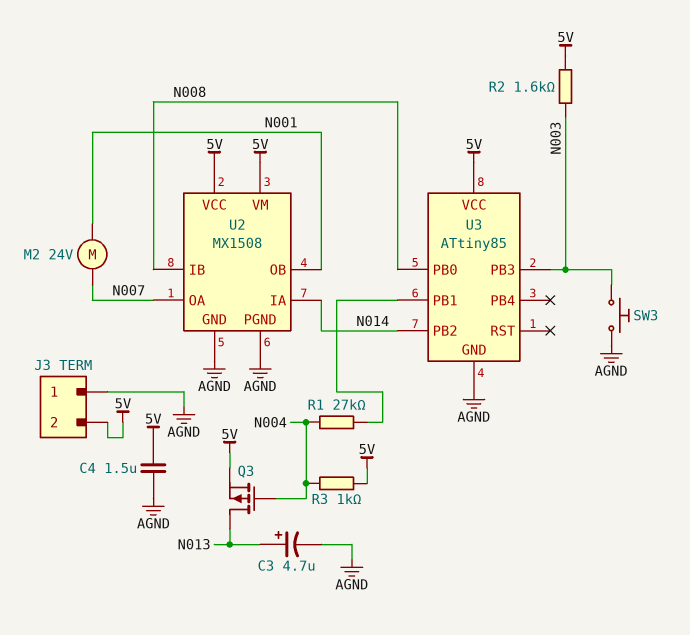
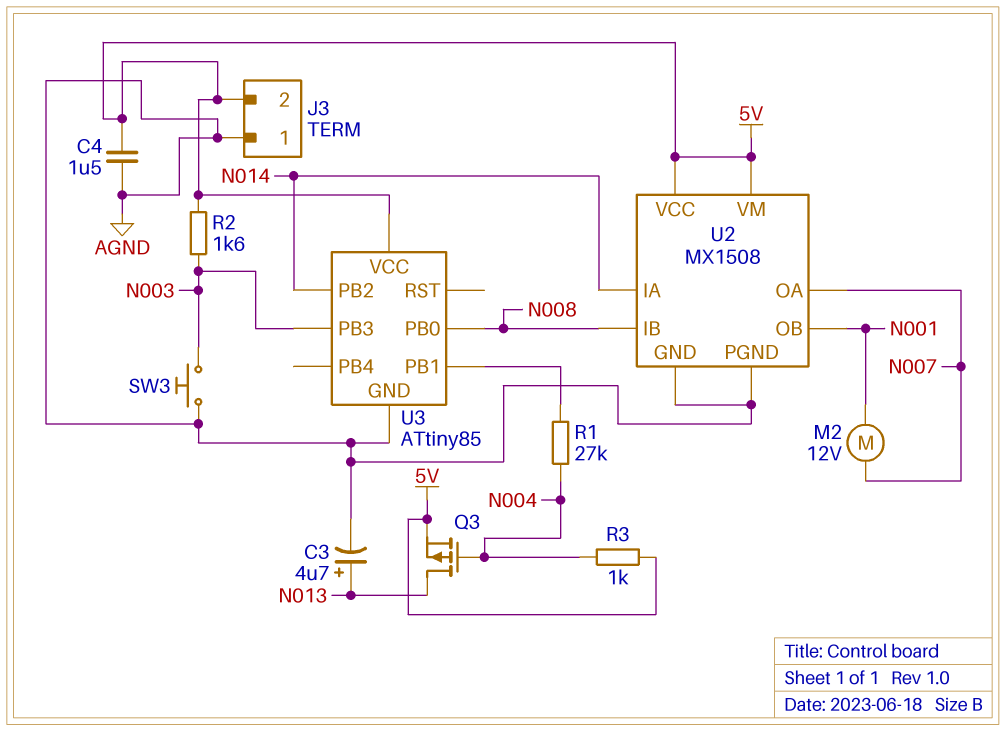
M2: motor 24V (N001, N007) -> motor 12V (N001, N007)

